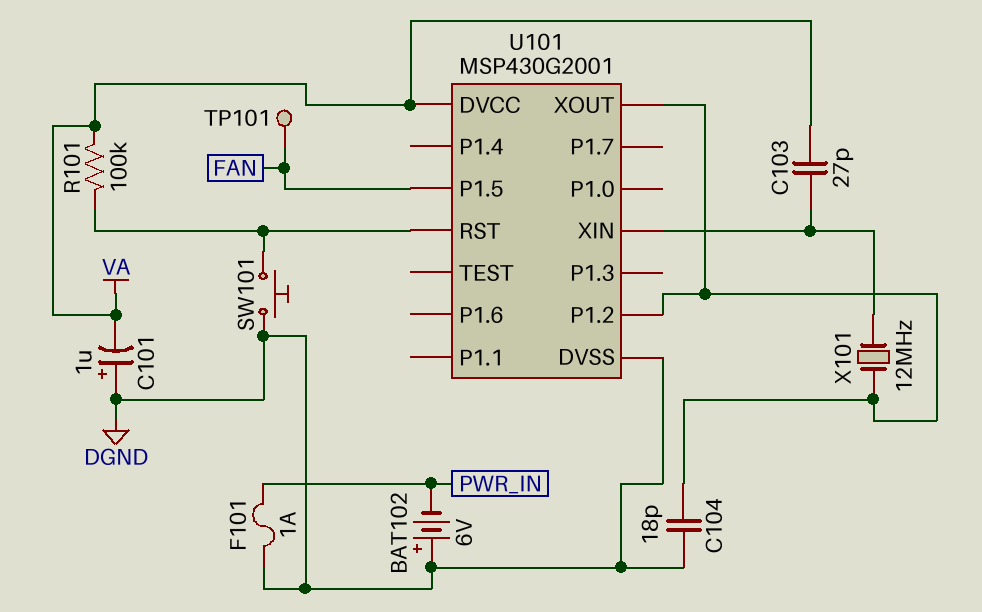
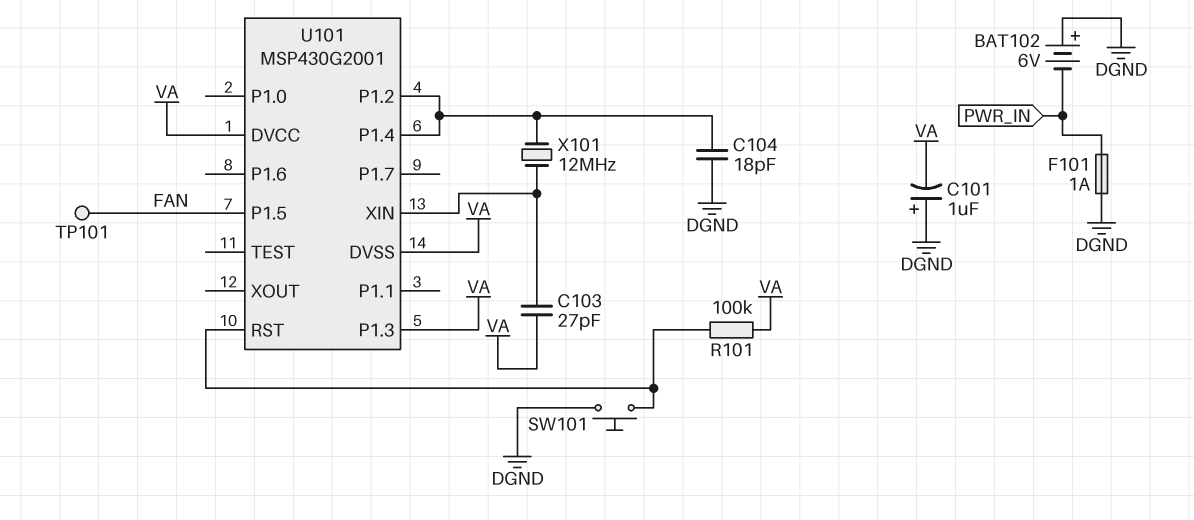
U101 pin DVSS: DGND -> VA
U101 pin P1.3: none -> VA
U101 pin P1.4: none -> U101/P1.2
U101 pin XOUT: U101/P1.2 -> none

